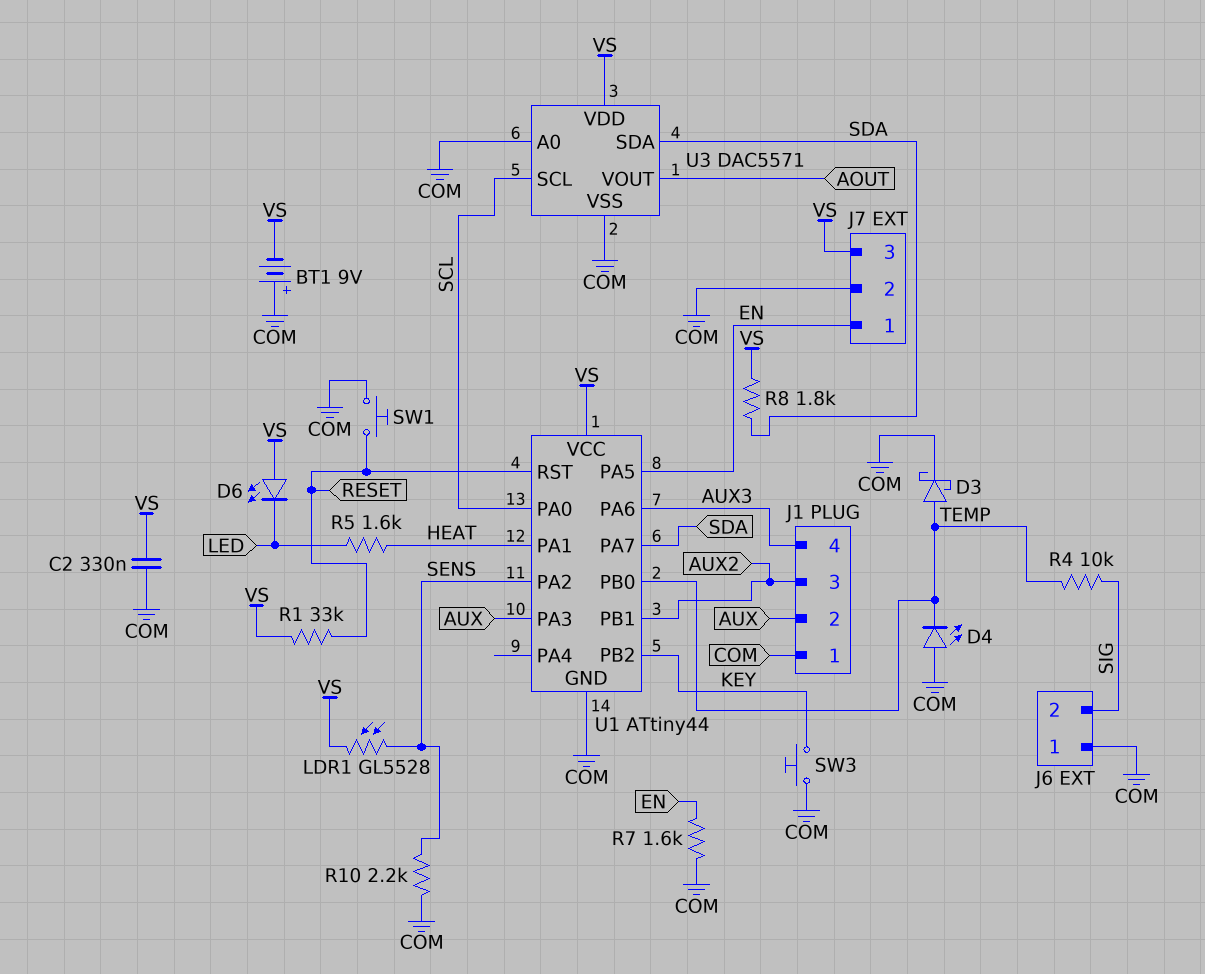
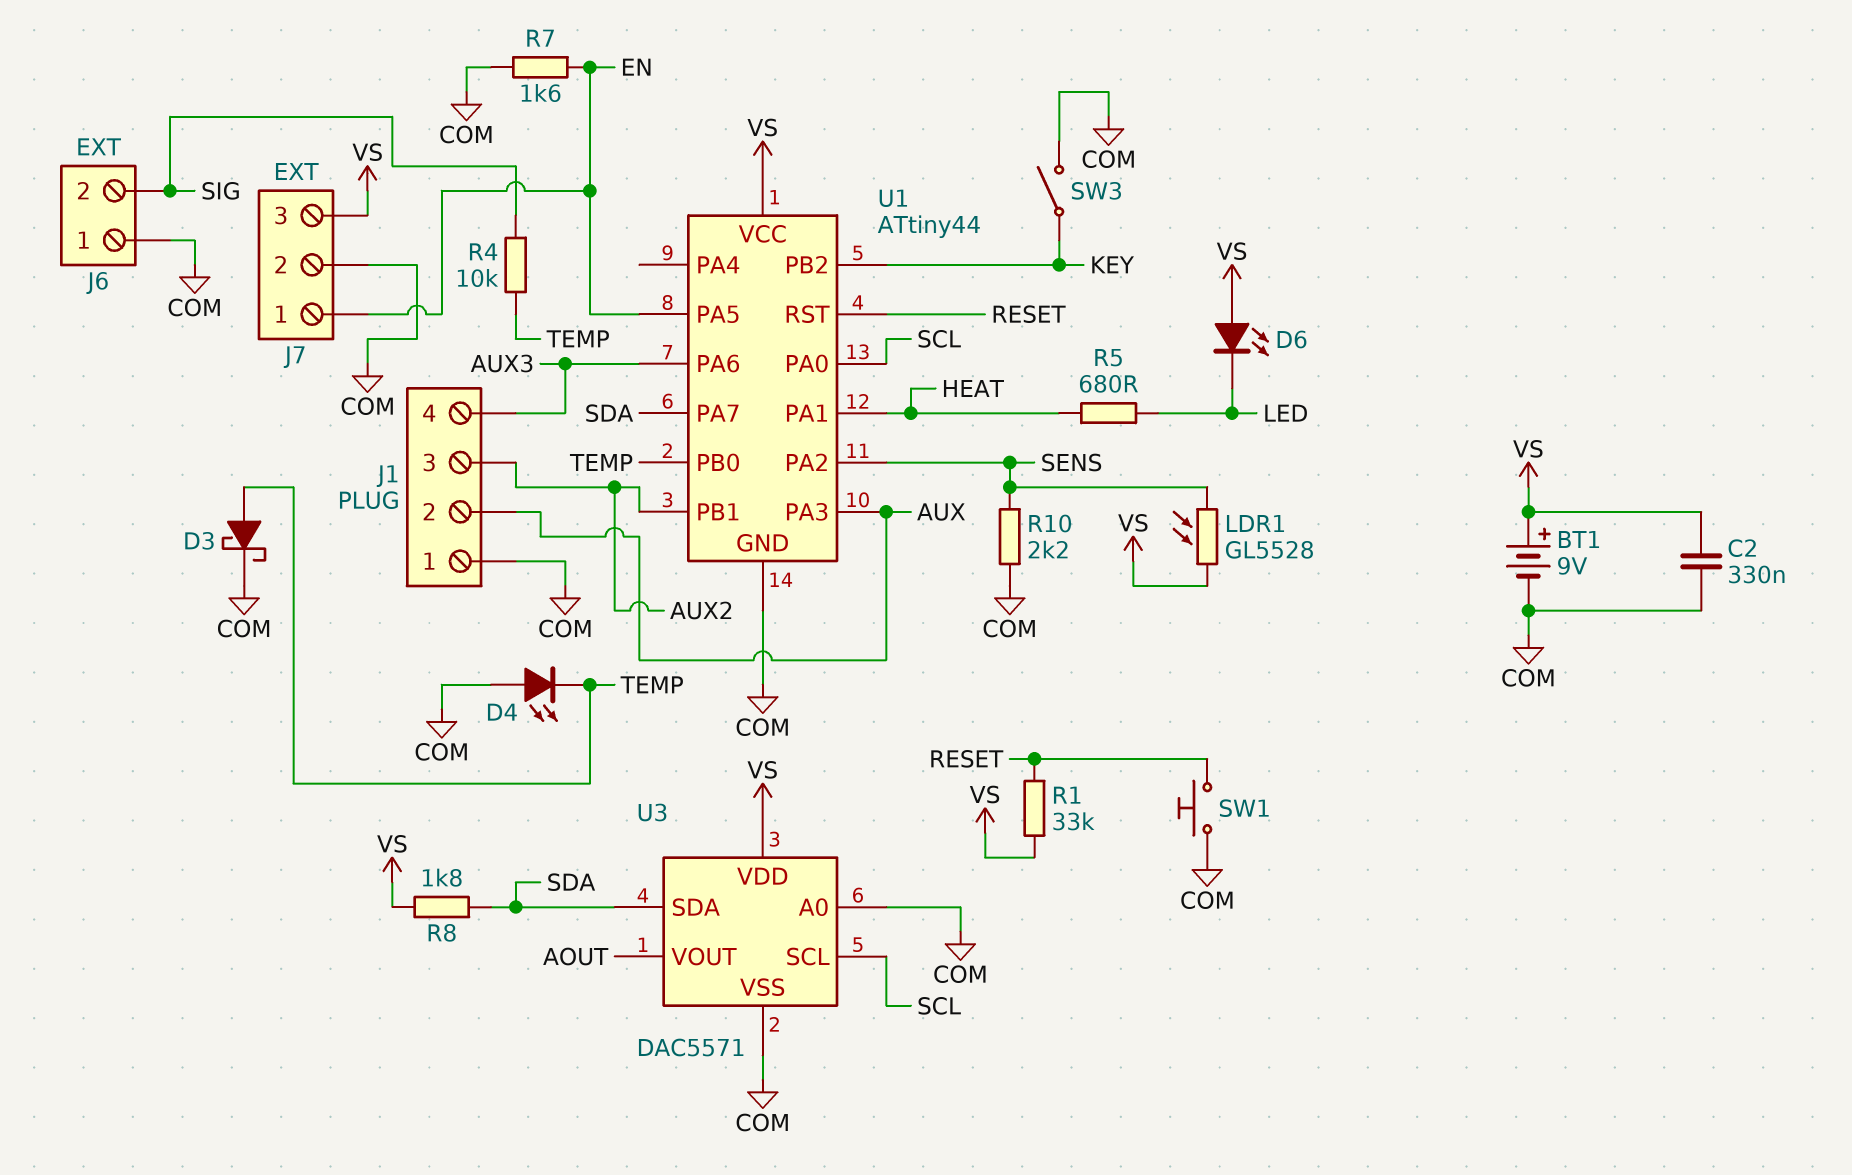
BT1: 9V (plus COM, minus VS) -> 9V (plus VS, minus COM)
R5: 1.6k (HEAT, LED) -> 680 (HEAT, LED)
SW3: button (COM, KEY) -> switch (COM, KEY)

